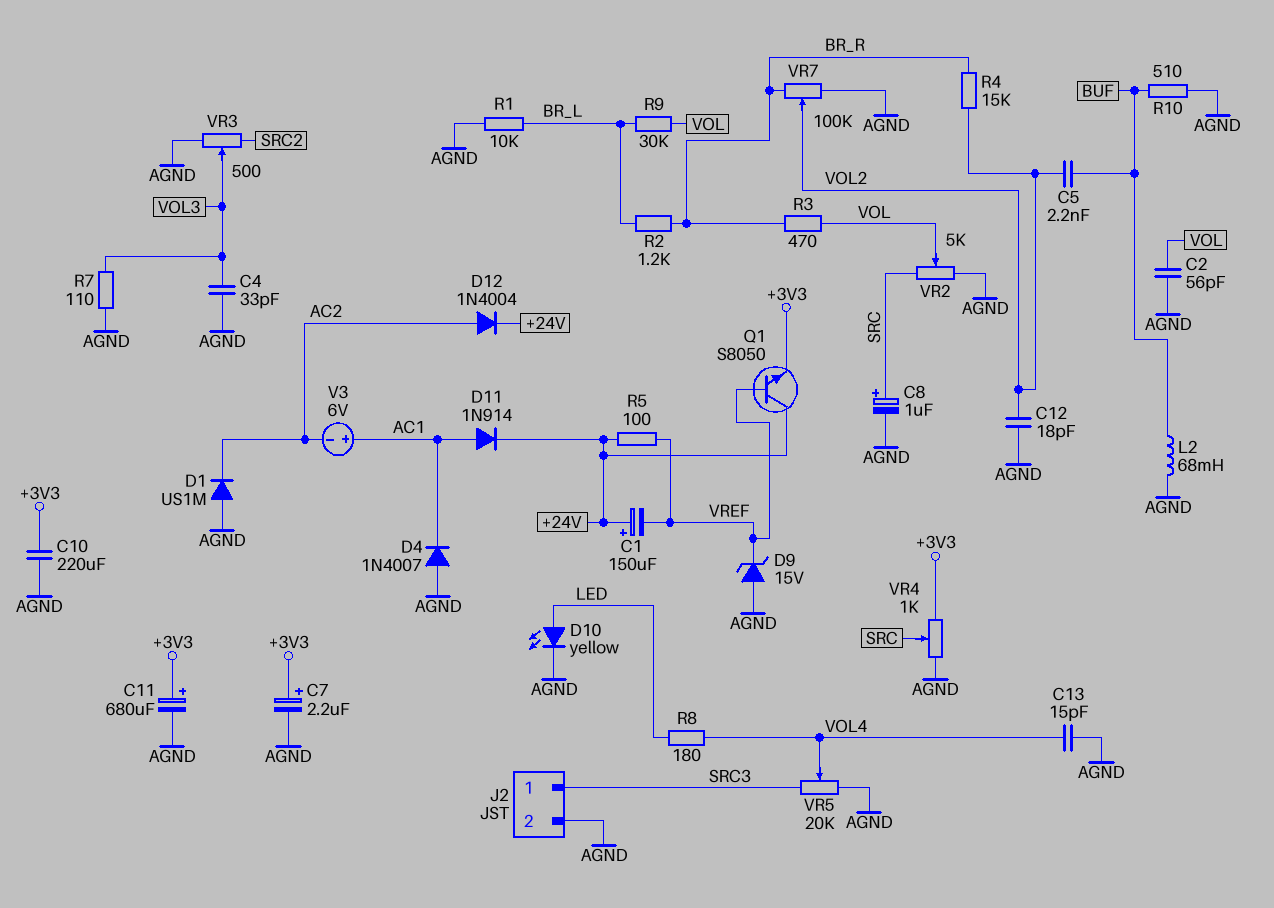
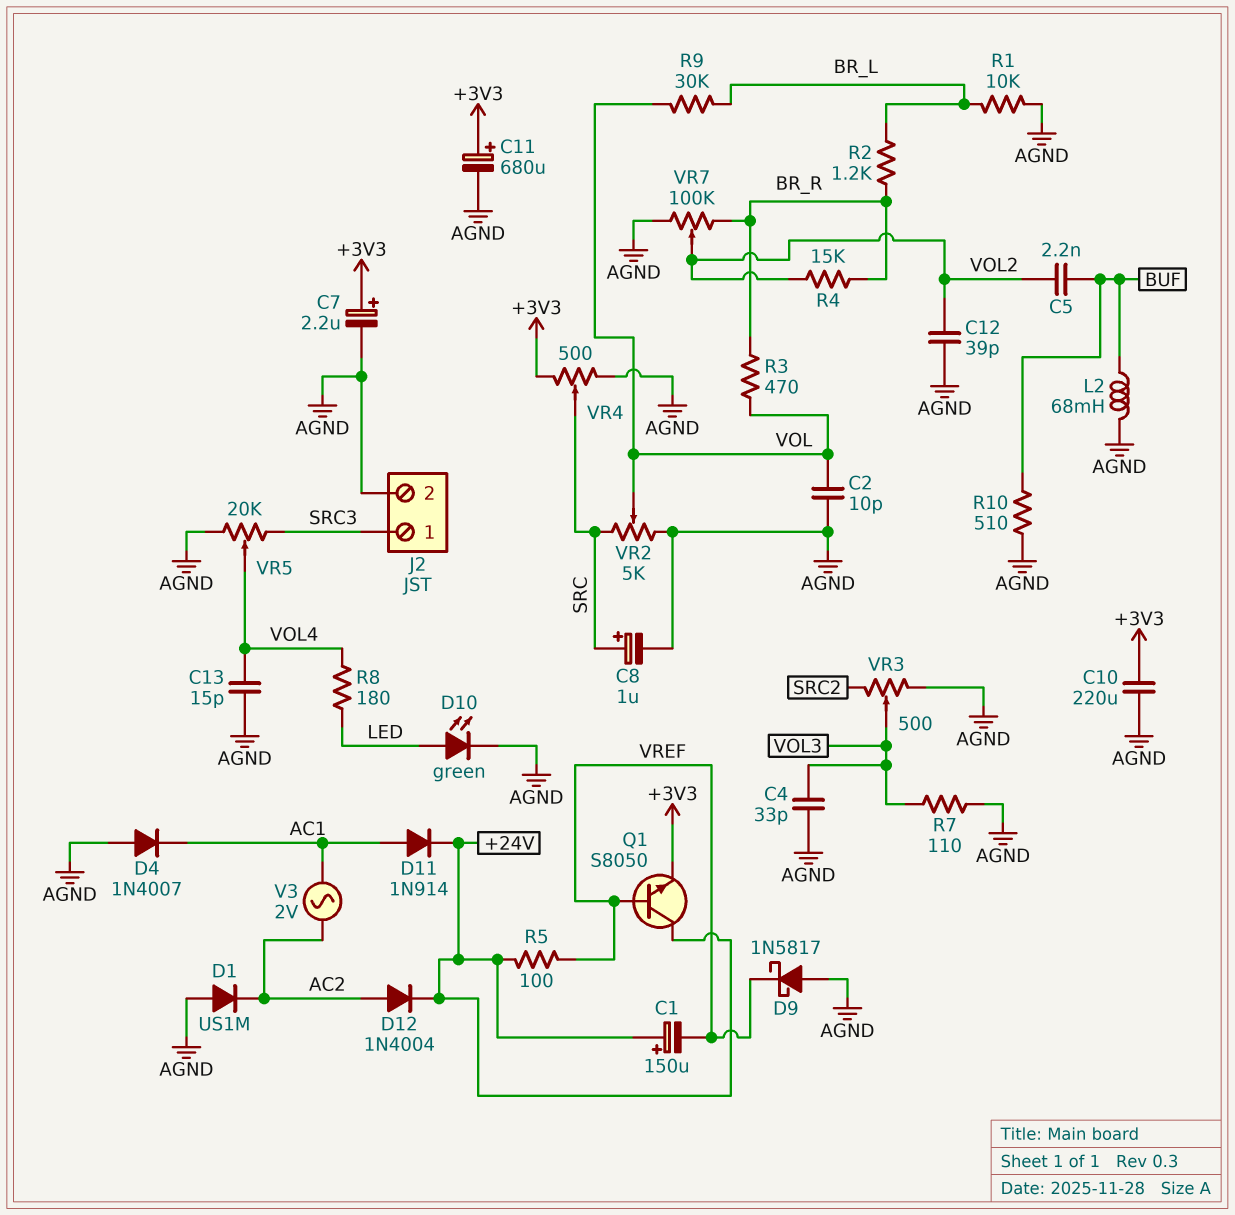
C2: 56pF (AGND, VOL) -> 10pF (AGND, VOL)
C12: 18pF (AGND, VOL2) -> 39pF (AGND, VOL2)
D9: zener 15V (A AGND, K VREF) -> schottky 1N5817 (A AGND, K VREF)
D10: LED yellow (A LED, K AGND) -> LED green (A LED, K AGND)
V3: 6V (plus AC1, minus AC2) -> AC 2V (AC1, AC2)
VR4: 1k (+3V3, AGND, wiper SRC) -> 500 (+3V3, AGND, wiper SRC)

